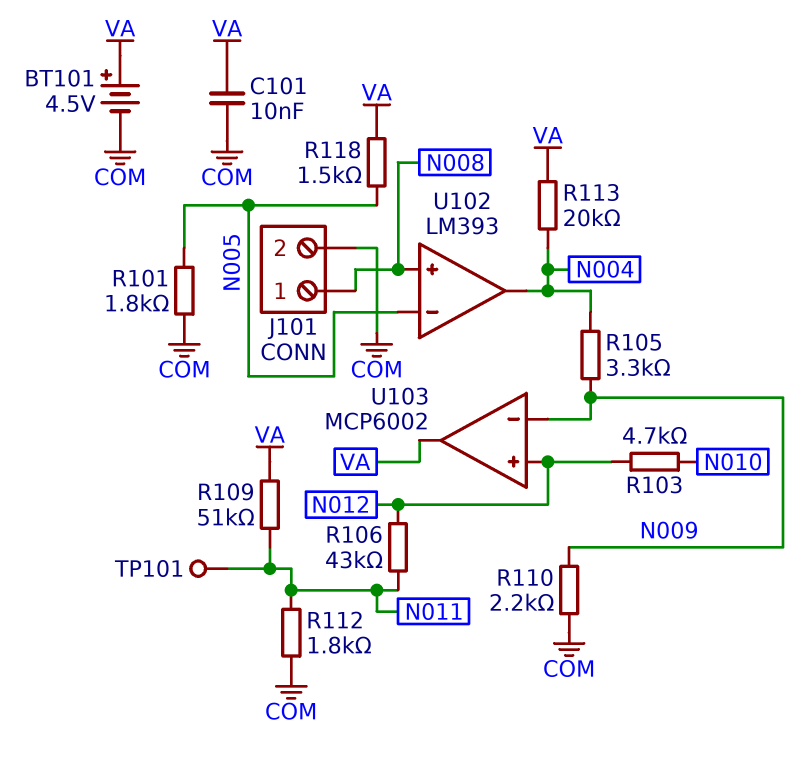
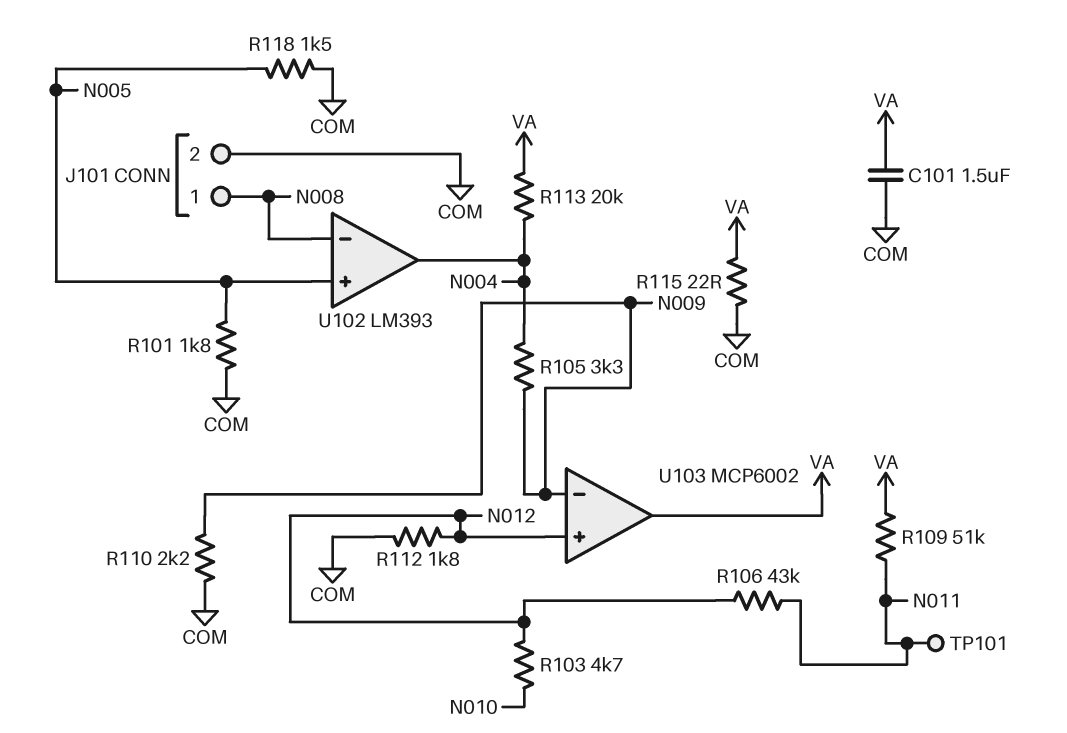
BT101: 4.5V (plus VA, minus COM) -> none
C101: 10nF (COM, VA) -> 1.5uF (COM, VA)
R112: 1.8k (COM, N011) -> 1.8k (COM, N012)
R115: none -> 22 (COM, VA)
R118: 1.5k (N005, VA) -> 1.5k (COM, N005)
U102 pin in+: N008 -> N005
U102 pin in-: N005 -> N008

